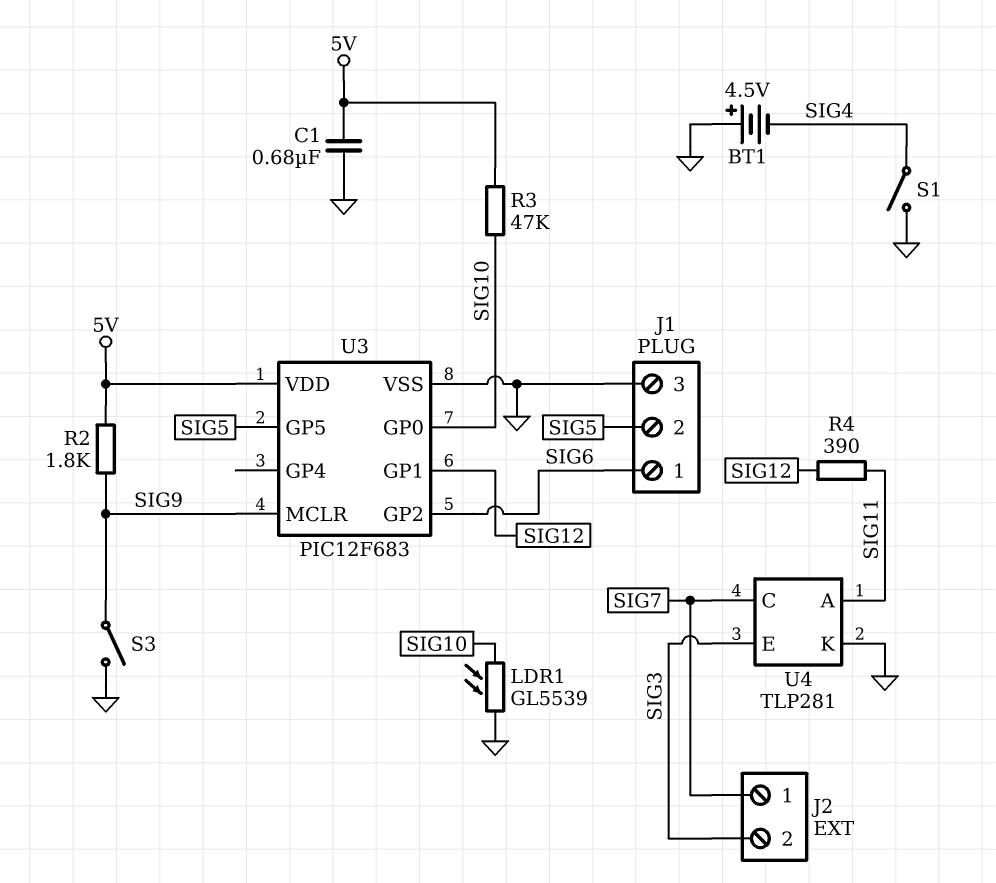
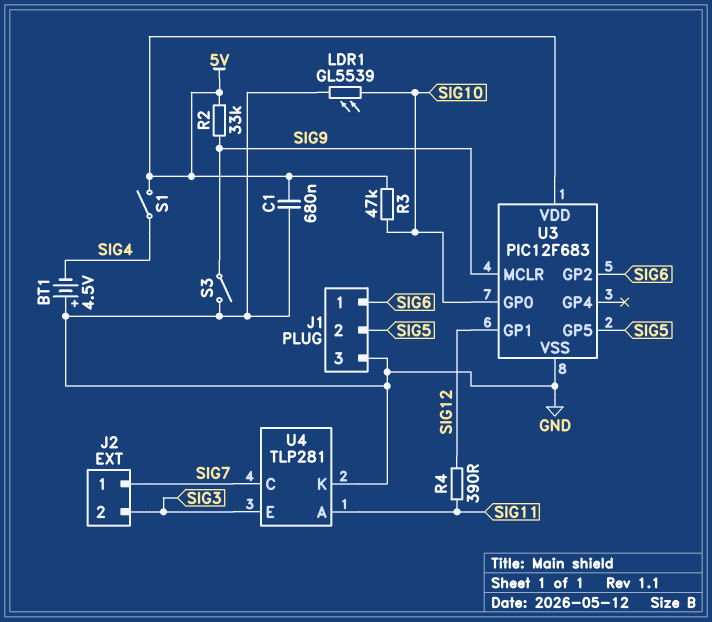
R2: 1.8k (5V, SIG9) -> 33k (5V, SIG9)
S1: switch (GND, SIG4) -> switch (5V, SIG4)

